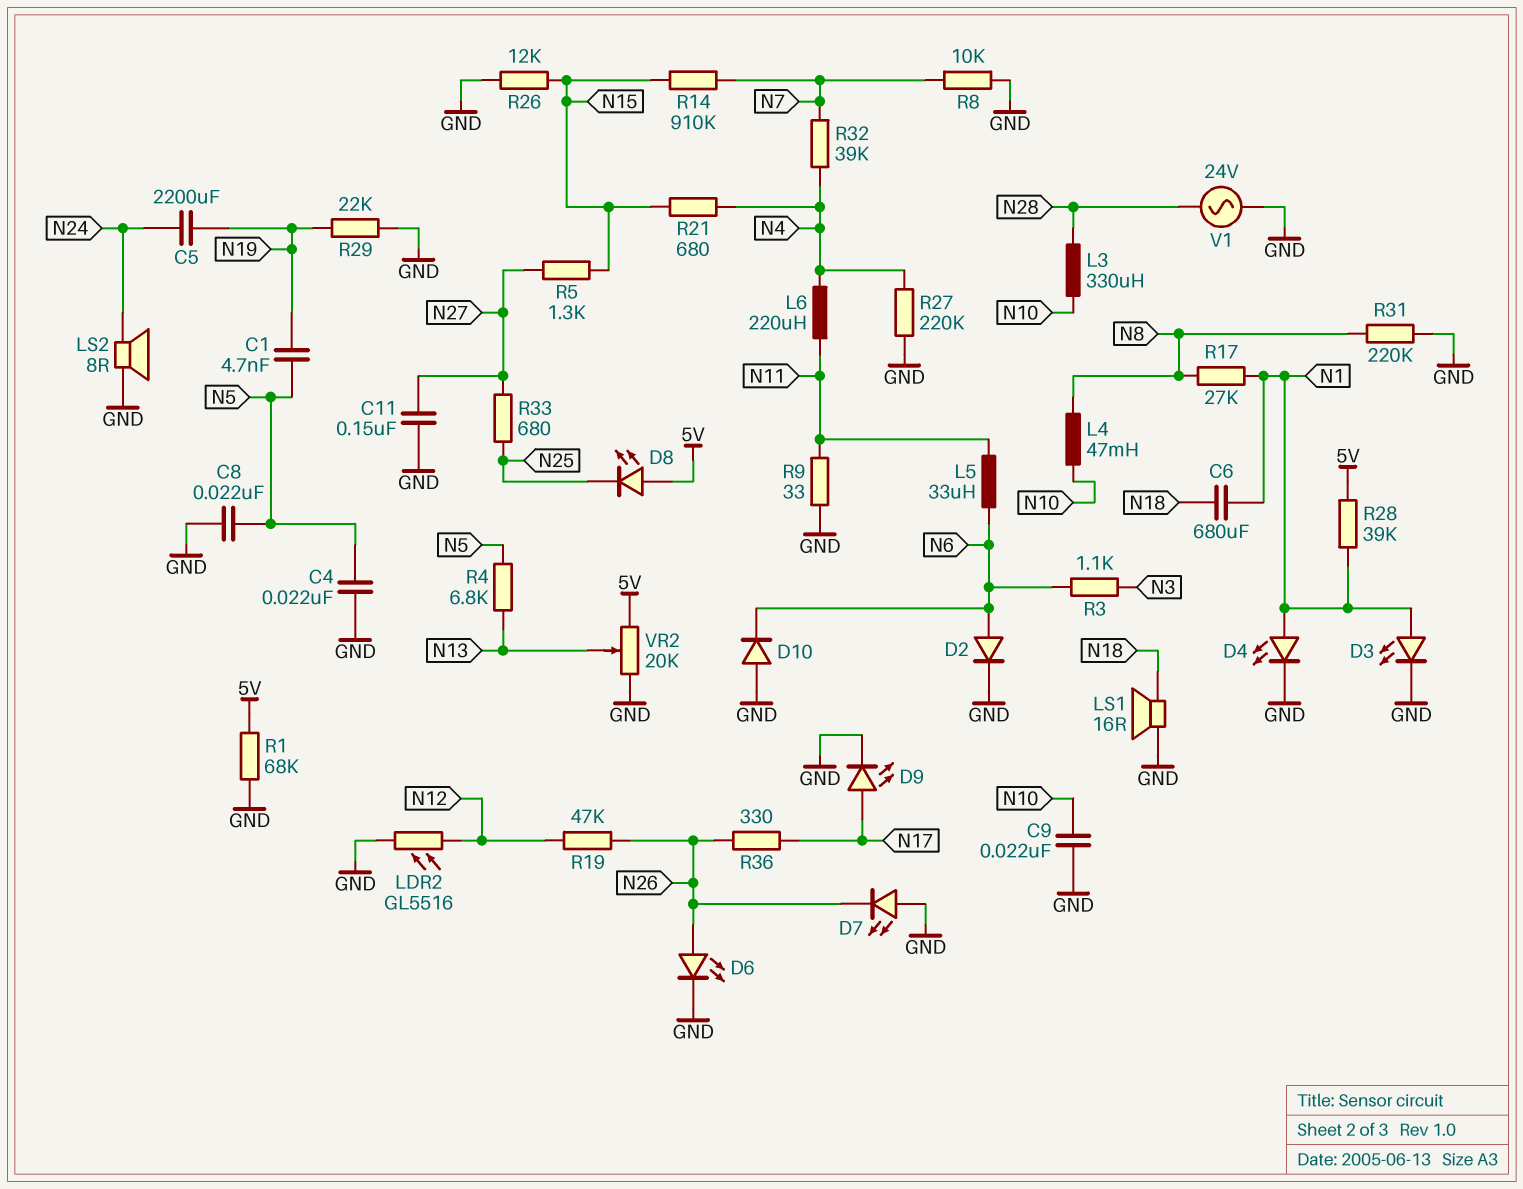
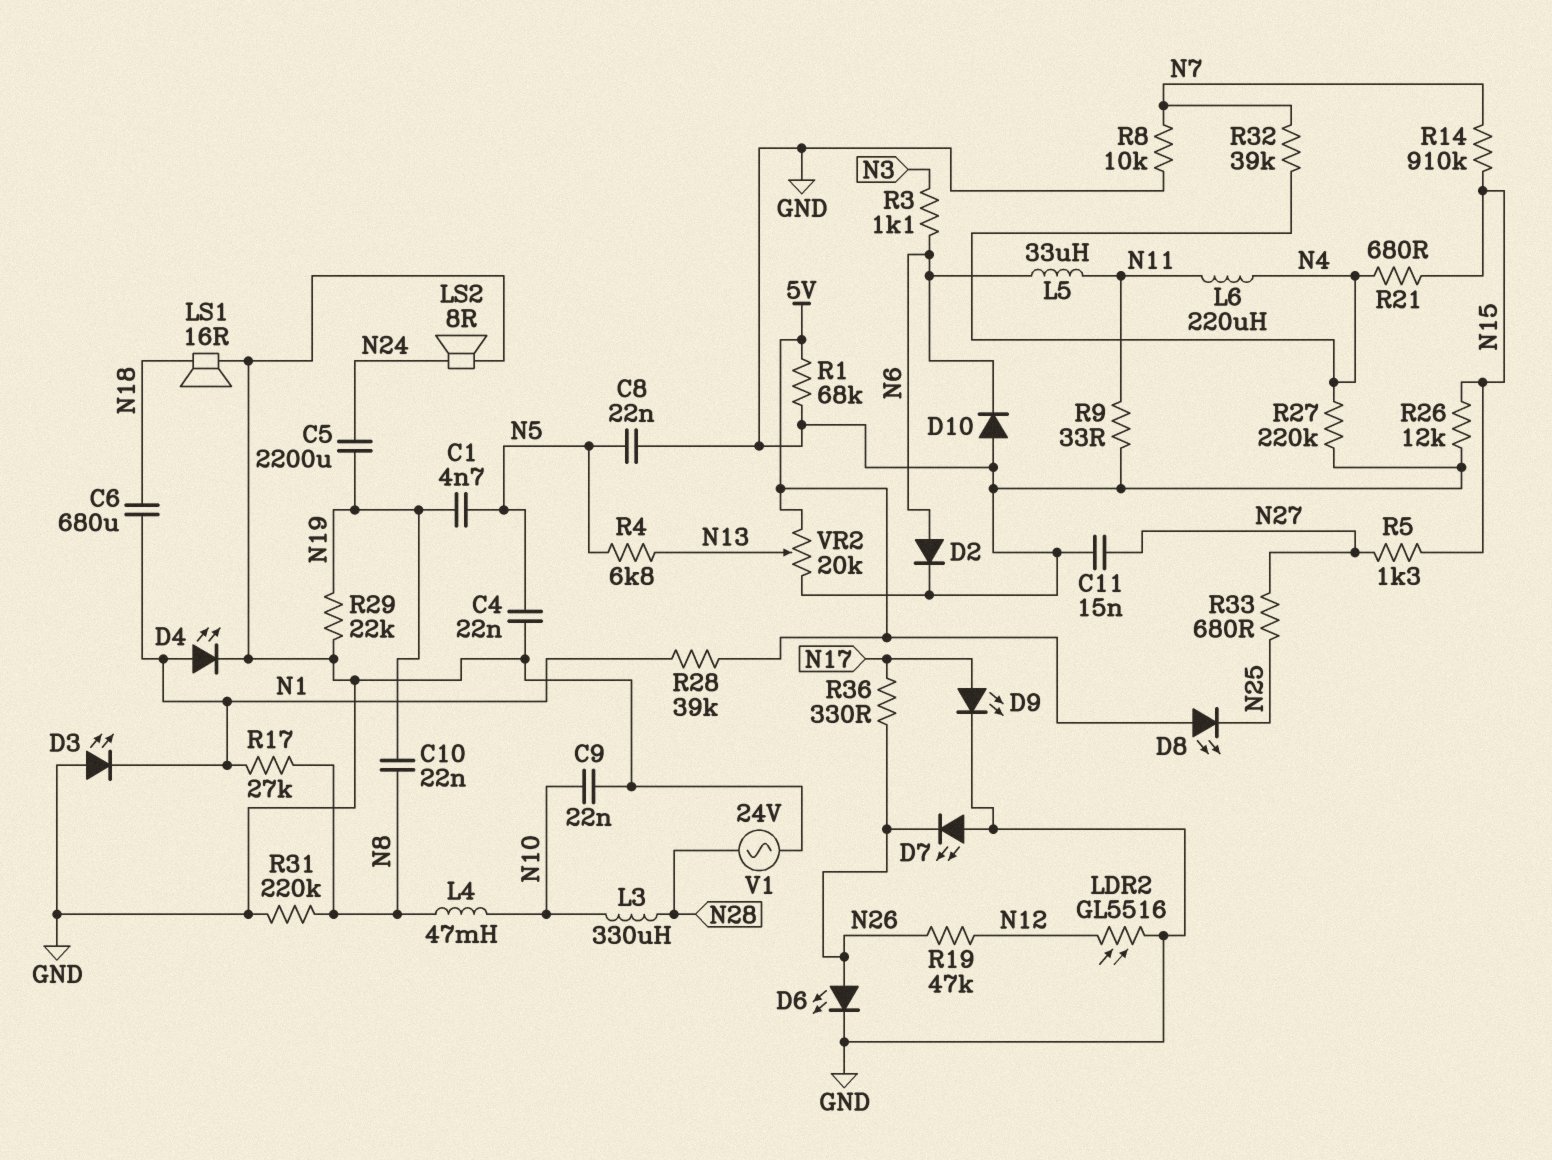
C10: none -> 22nF (N8, N19)
C11: 150nF (GND, N27) -> 15nF (GND, N27)
D3: LED (A N1, K GND) -> LED (A GND, K N1)

